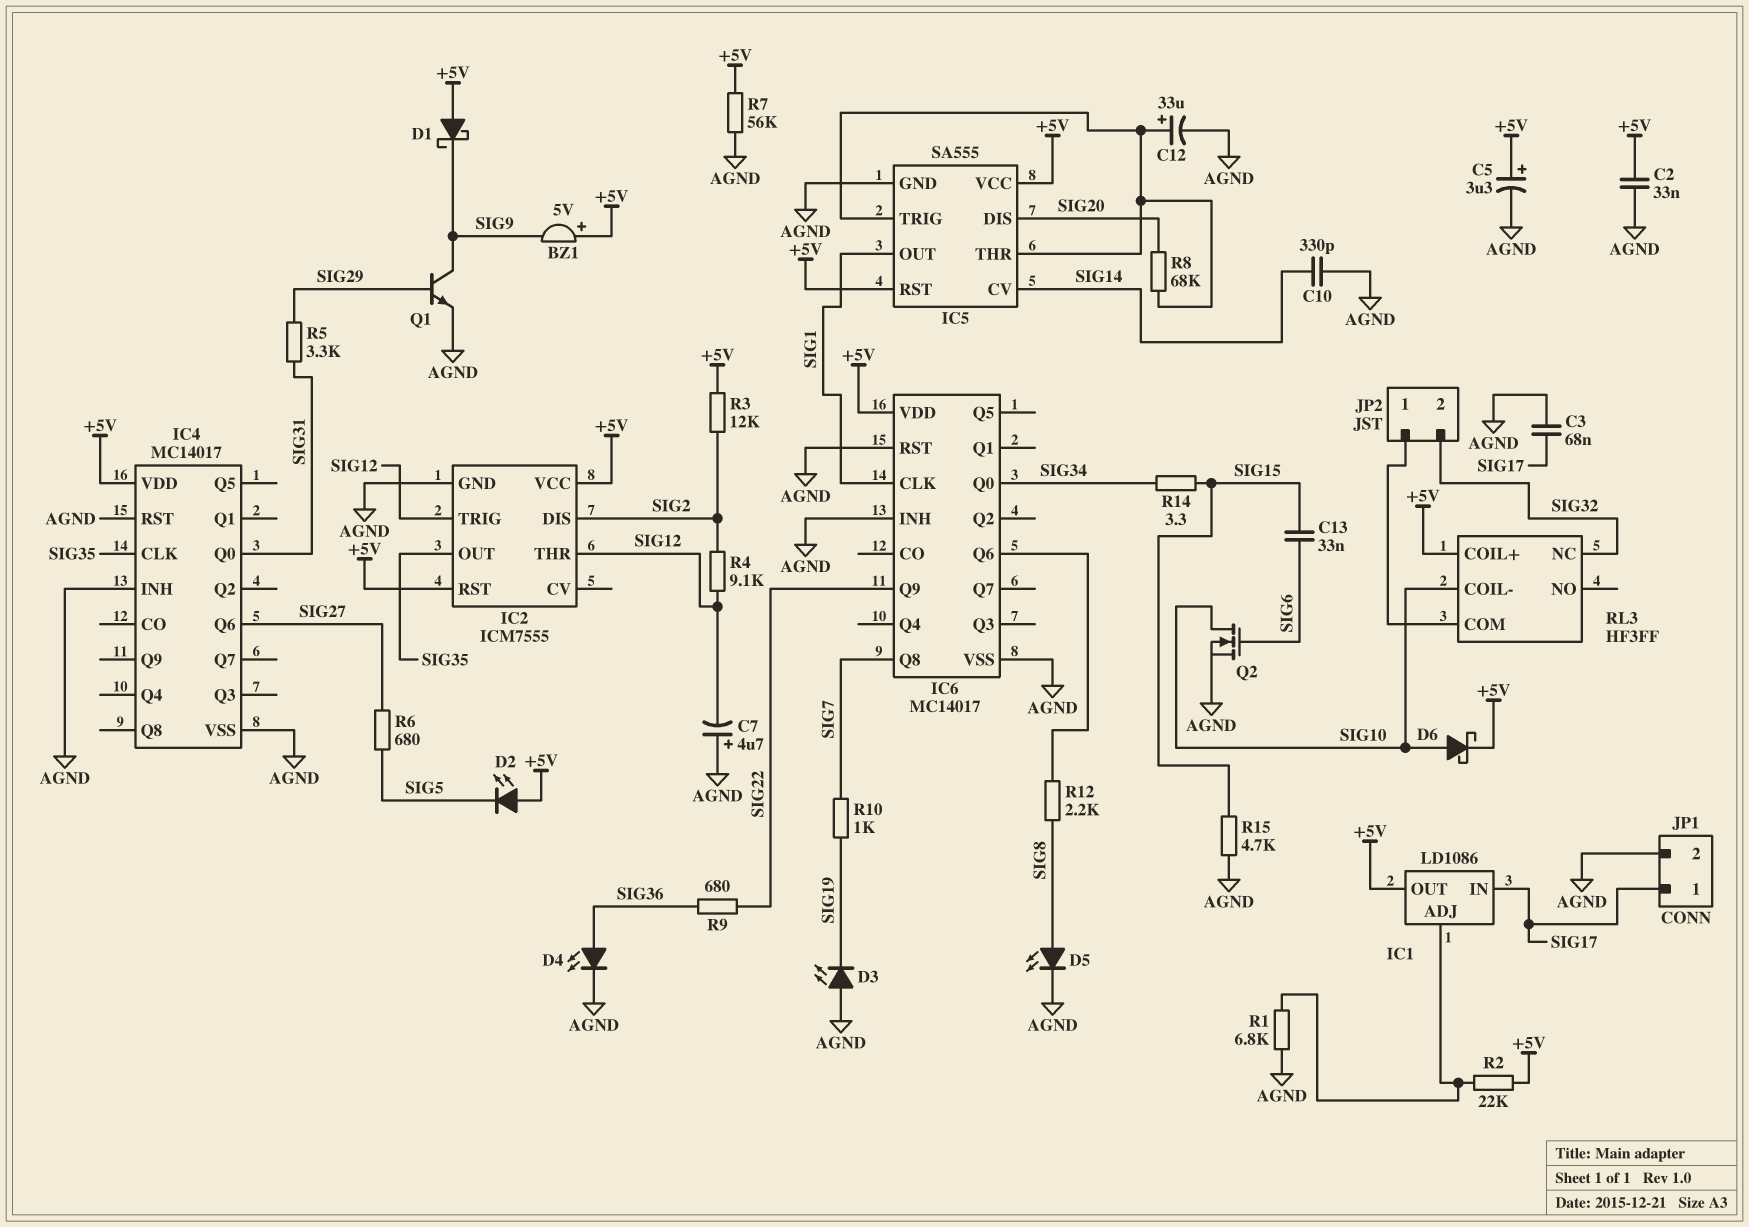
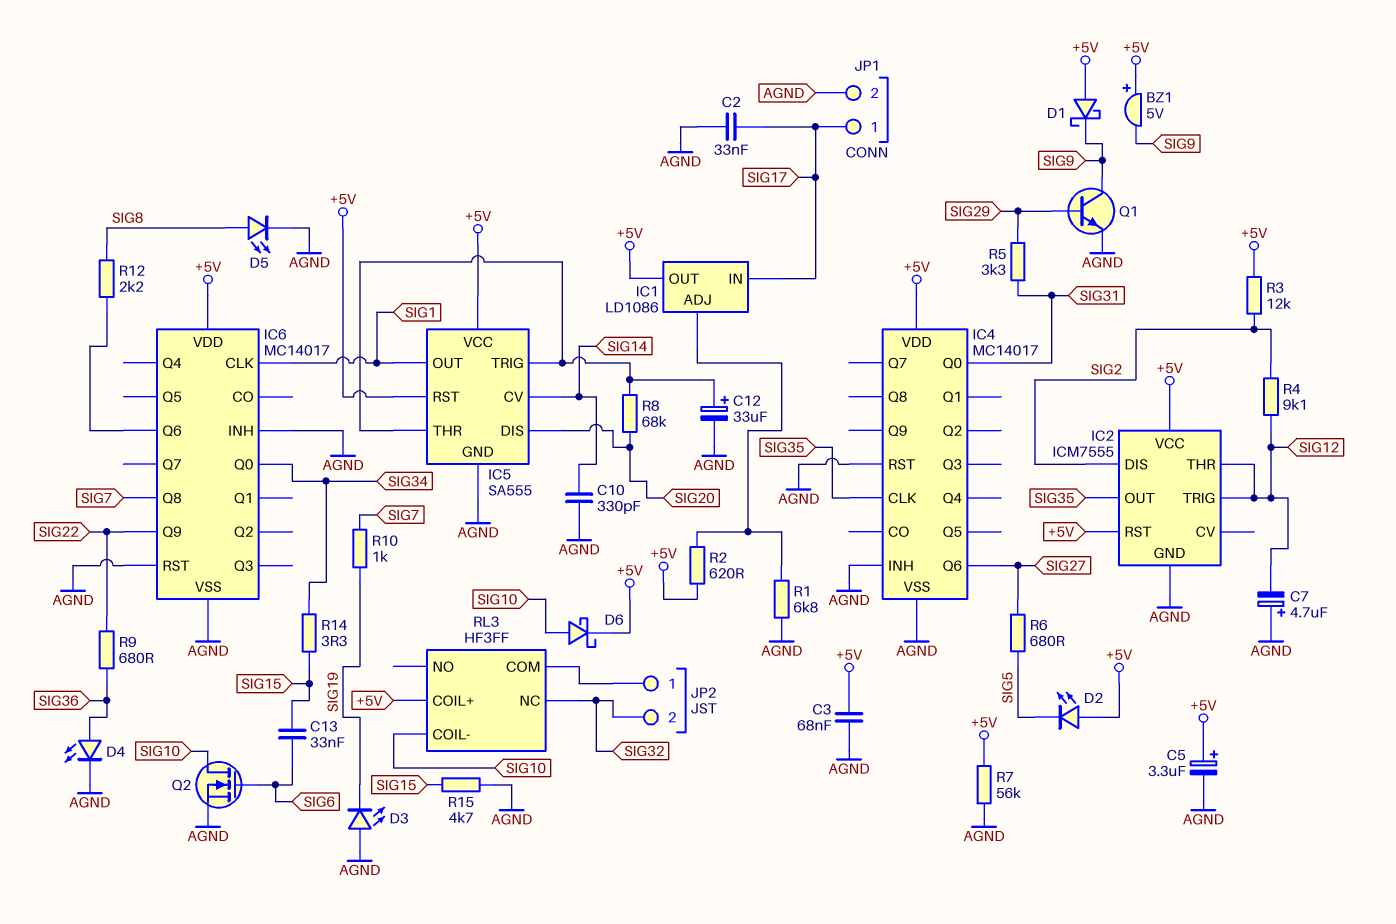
C2: 33nF (+5V, AGND) -> 33nF (AGND, SIG17)
C3: 68nF (AGND, SIG17) -> 68nF (+5V, AGND)
R2: 22k (+5V, IC1/ADJ) -> 620 (+5V, IC1/ADJ)

